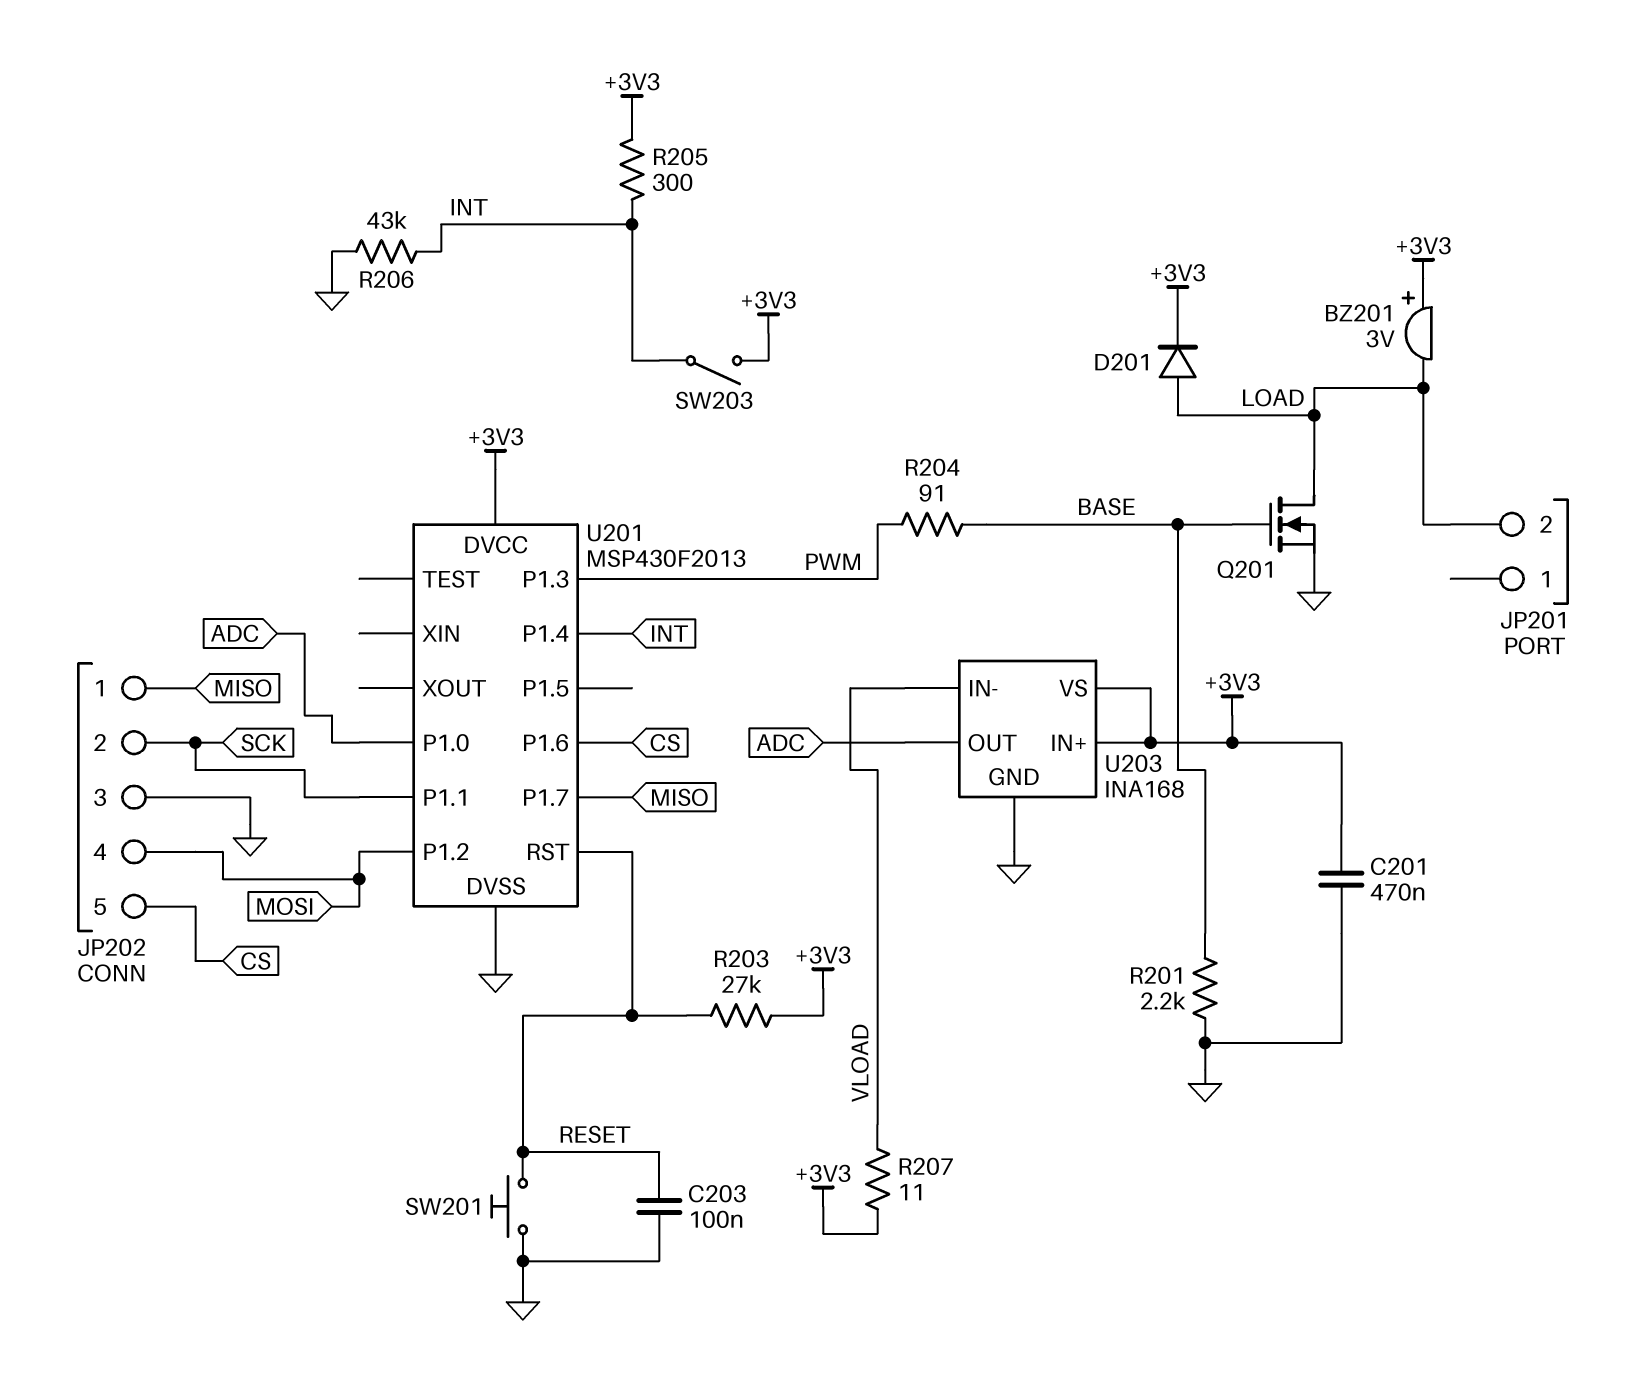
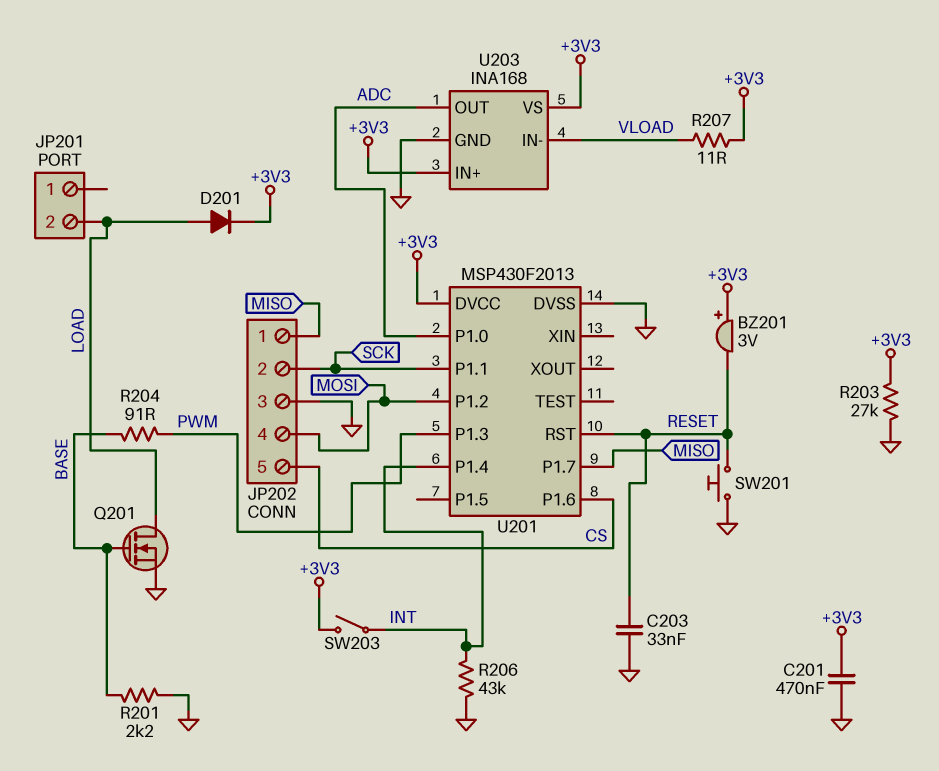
BZ201: buzzer 3V (plus +3V3, minus LOAD) -> buzzer 3V (plus +3V3, minus RESET)
C203: 100nF (GND, RESET) -> 33nF (GND, RESET)
R203: 27k (+3V3, RESET) -> 27k (+3V3, GND)
R205: 300 (+3V3, INT) -> none

